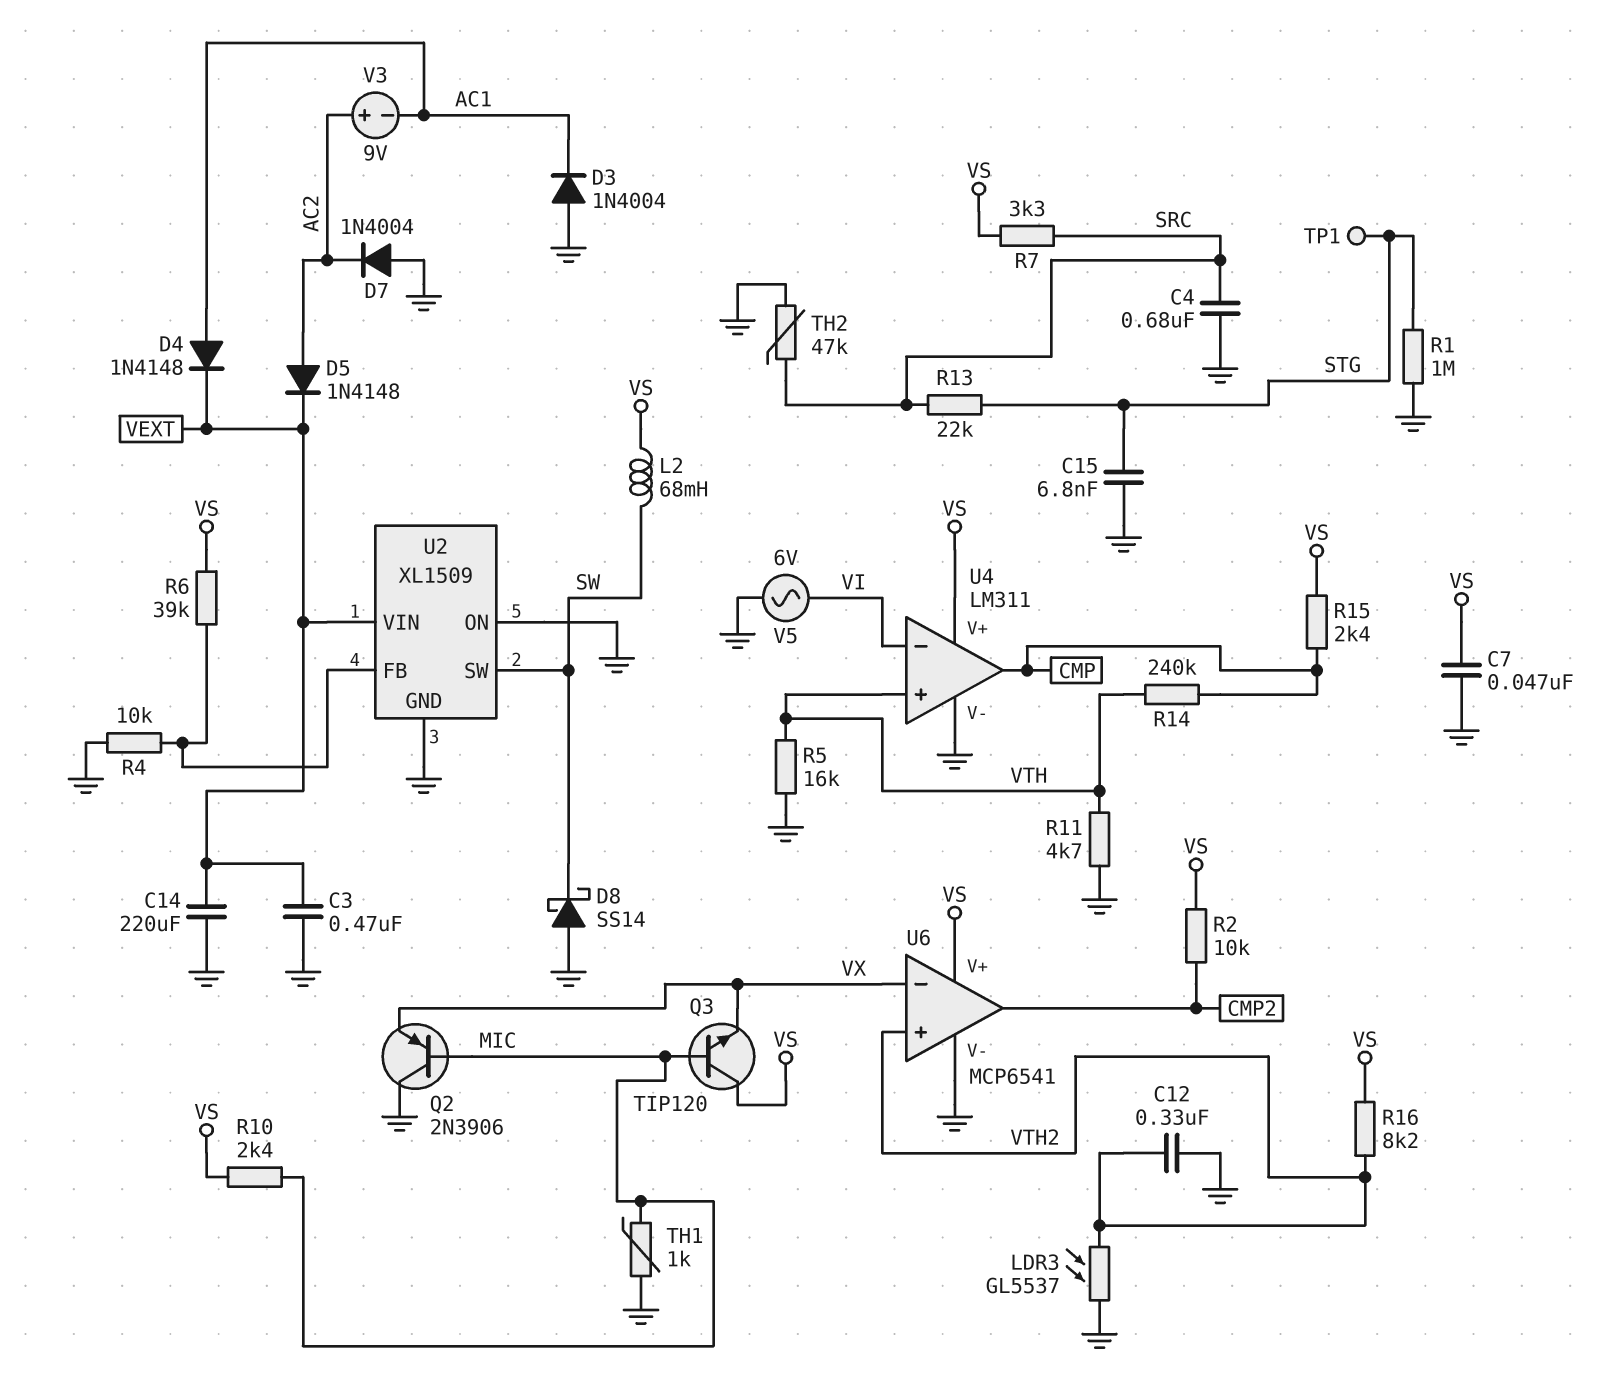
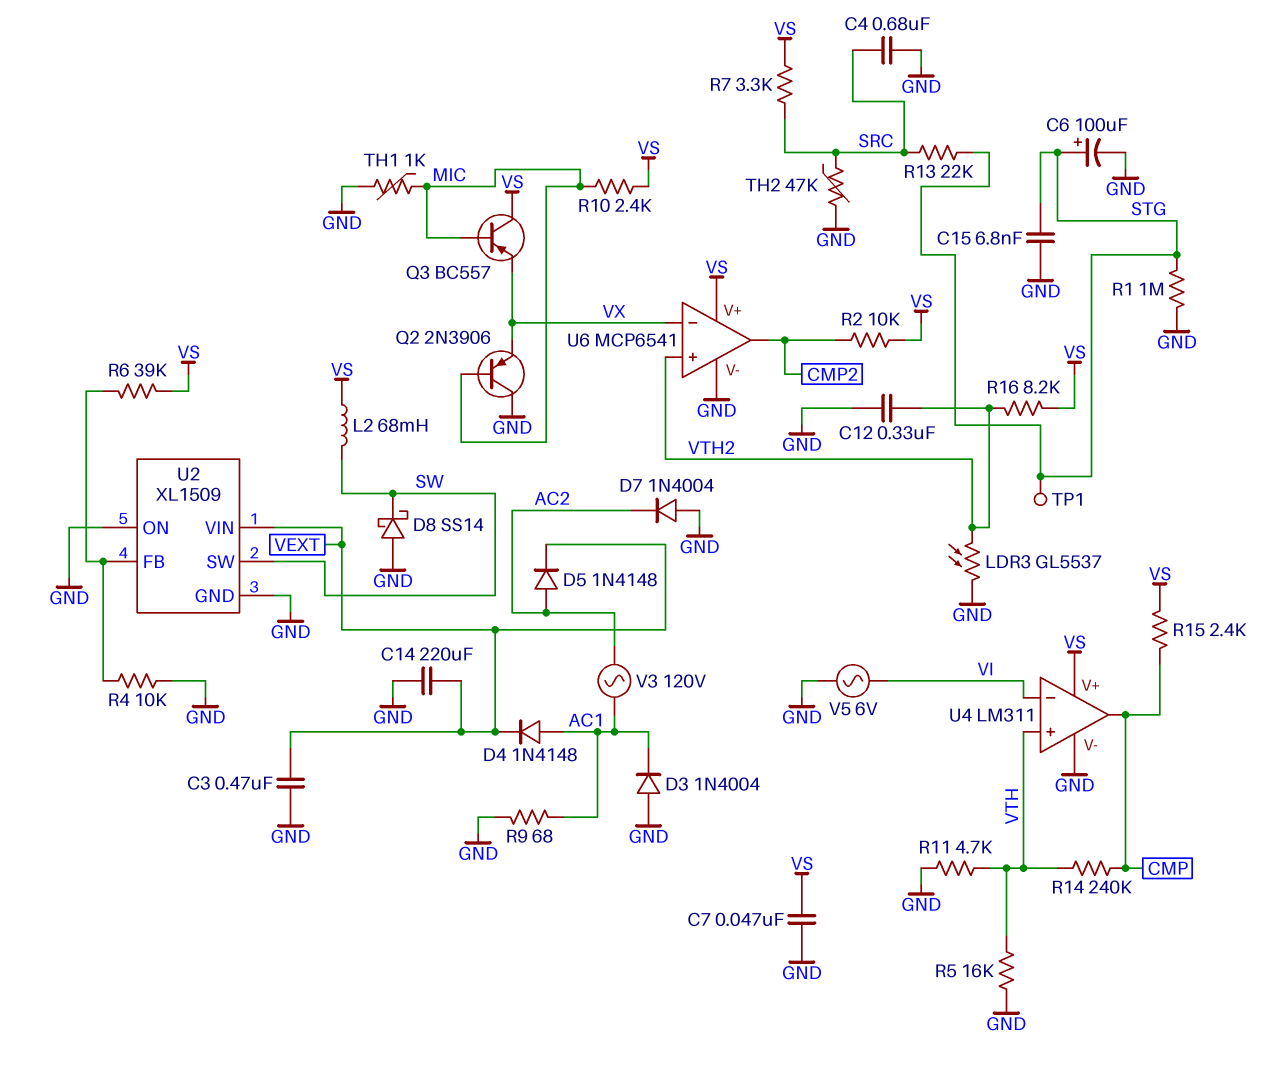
C6: none -> 100uF (plus STG, minus GND)
Q3: NPN TIP120 (B MIC, C VS, E VX) -> PNP BC557 (B MIC, C VS, E VX)
R9: none -> 68 (AC1, GND)
V3: 9V (plus AC2, minus AC1) -> AC 120V (AC1, AC2)

